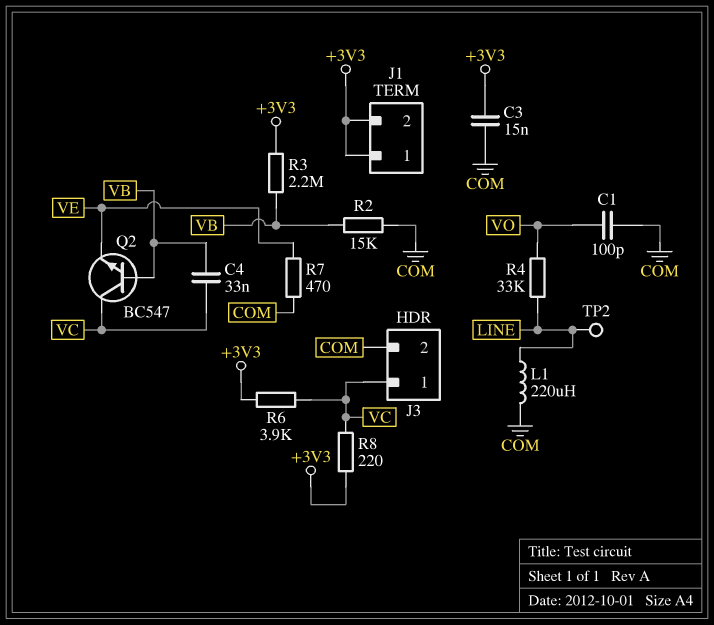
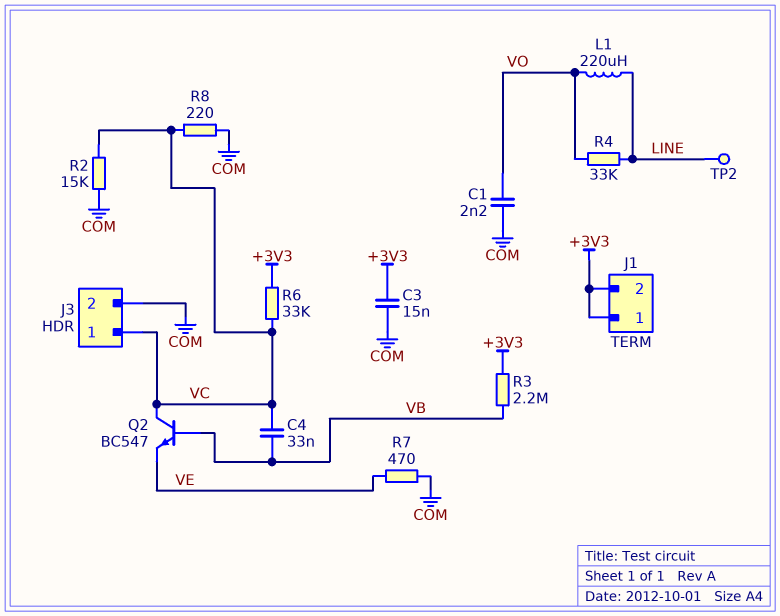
C1: 100pF (COM, VO) -> 2.2nF (COM, VO)
L1: 220uH (COM, LINE) -> 220uH (LINE, VO)
R2: 15k (COM, VB) -> 15k (COM, VC)
R6: 3.9k (+3V3, VC) -> 33k (+3V3, VC)
R8: 220 (+3V3, VC) -> 220 (COM, VC)

